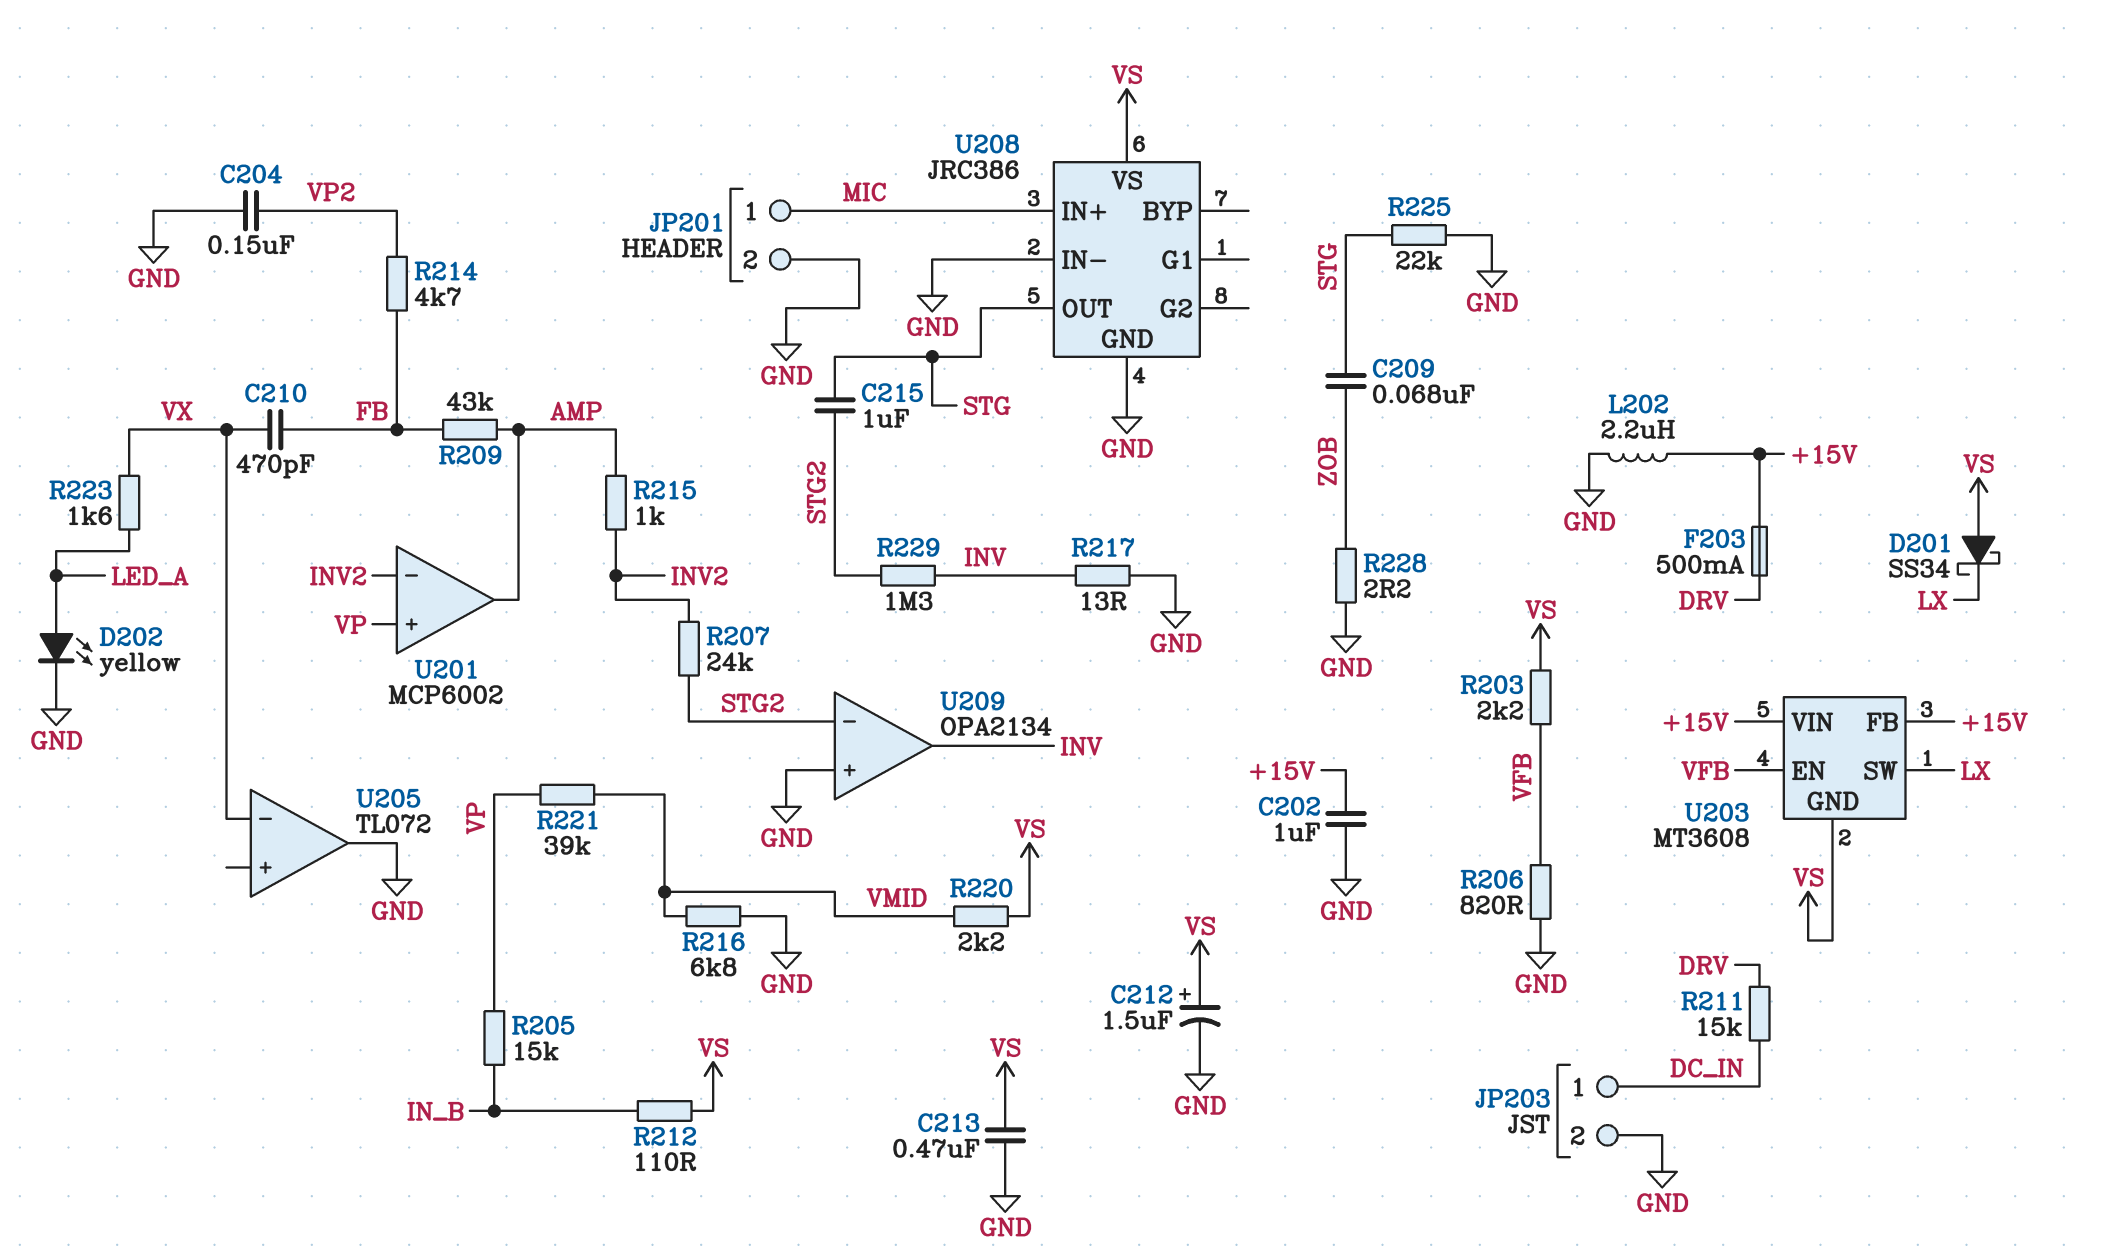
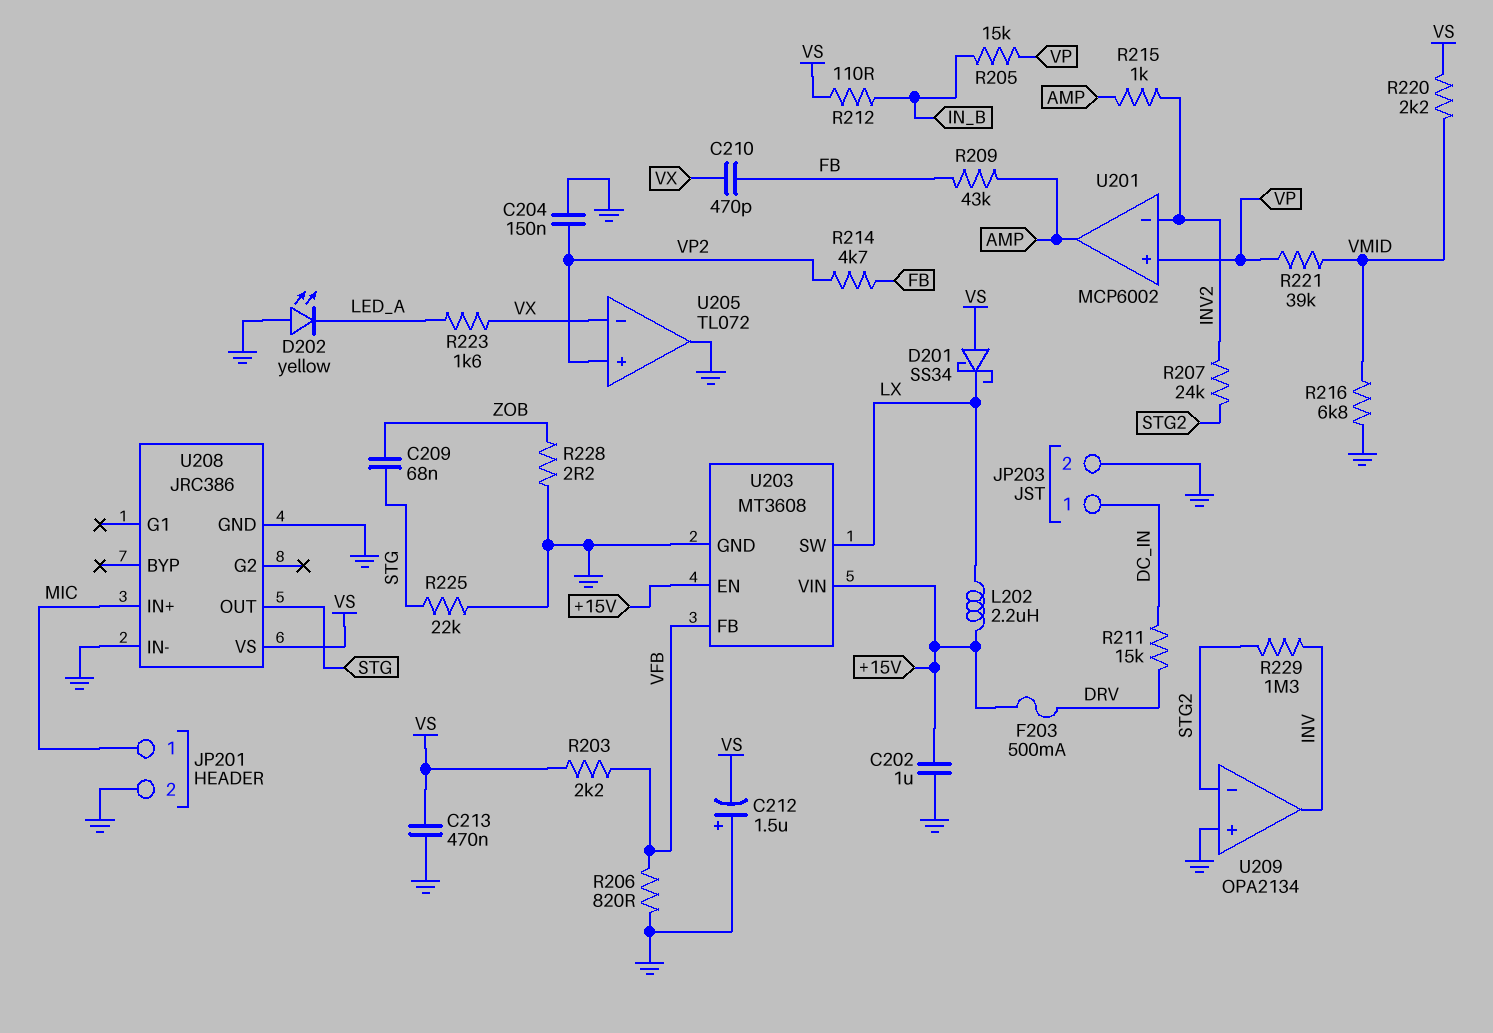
C212: 1.5uF (plus VS, minus GND) -> 1.5uF (plus GND, minus VS)
C215: 1uF (STG, STG2) -> none
D202: LED yellow (A LED_A, K GND) -> LED yellow (A GND, K LED_A)
L202: 2.2uH (+15V, GND) -> 2.2uH (+15V, LX)
R217: 13 (GND, INV) -> none
U203 pin EN: VFB -> +15V
U203 pin FB: +15V -> VFB
U203 pin GND: VS -> GND
U205 pin in+: none -> VP2

